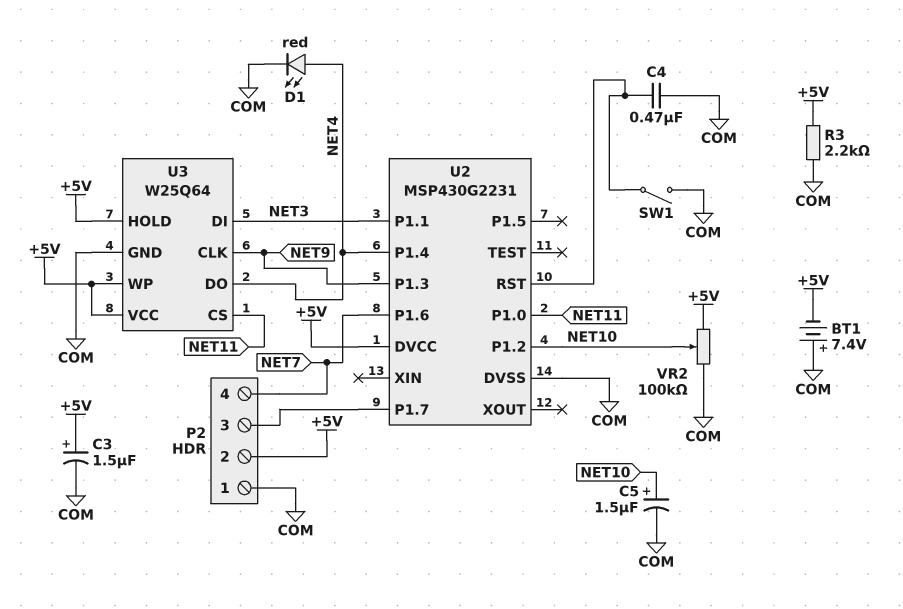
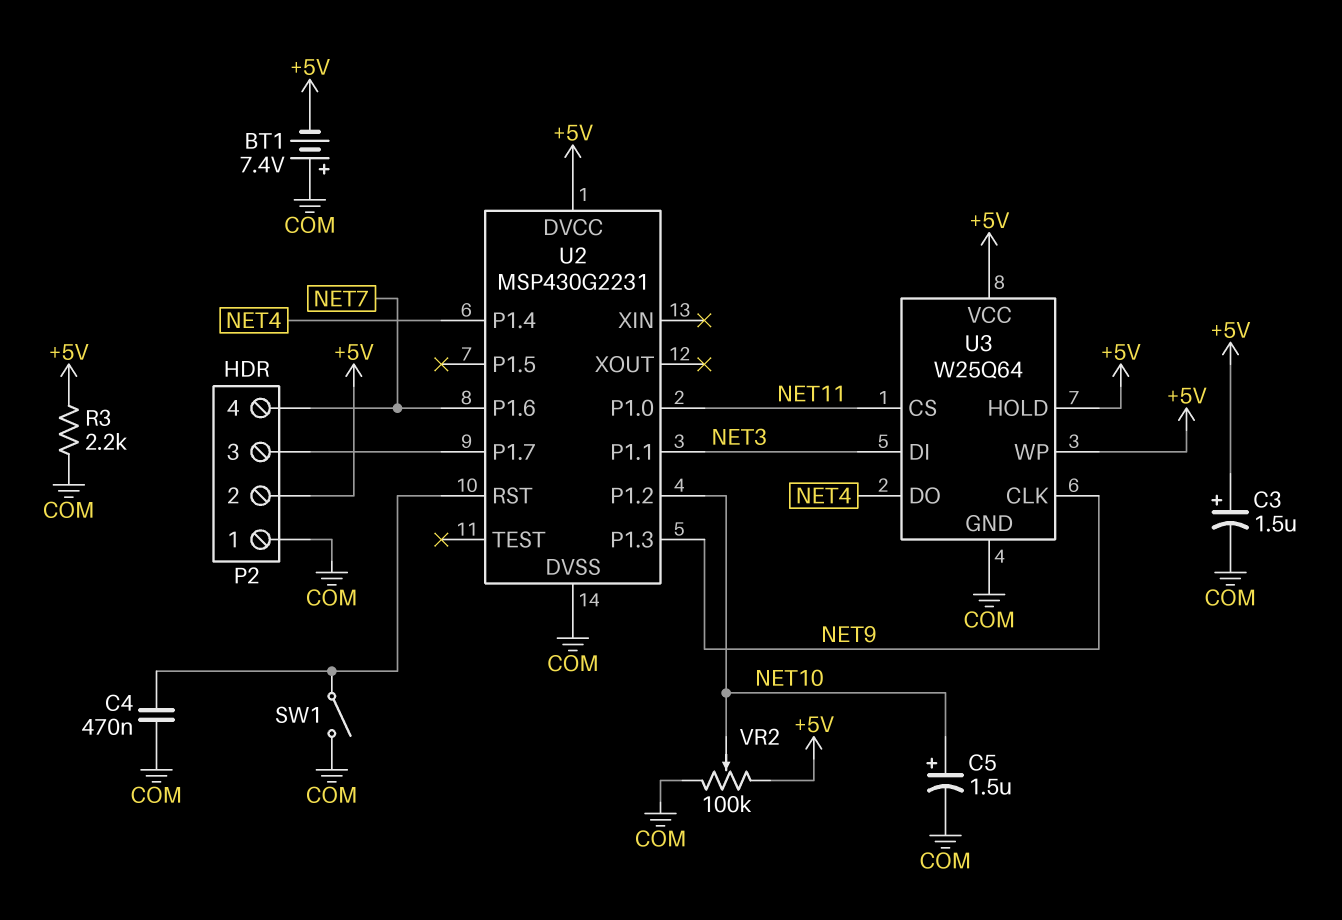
D1: LED red (A NET4, K COM) -> none

